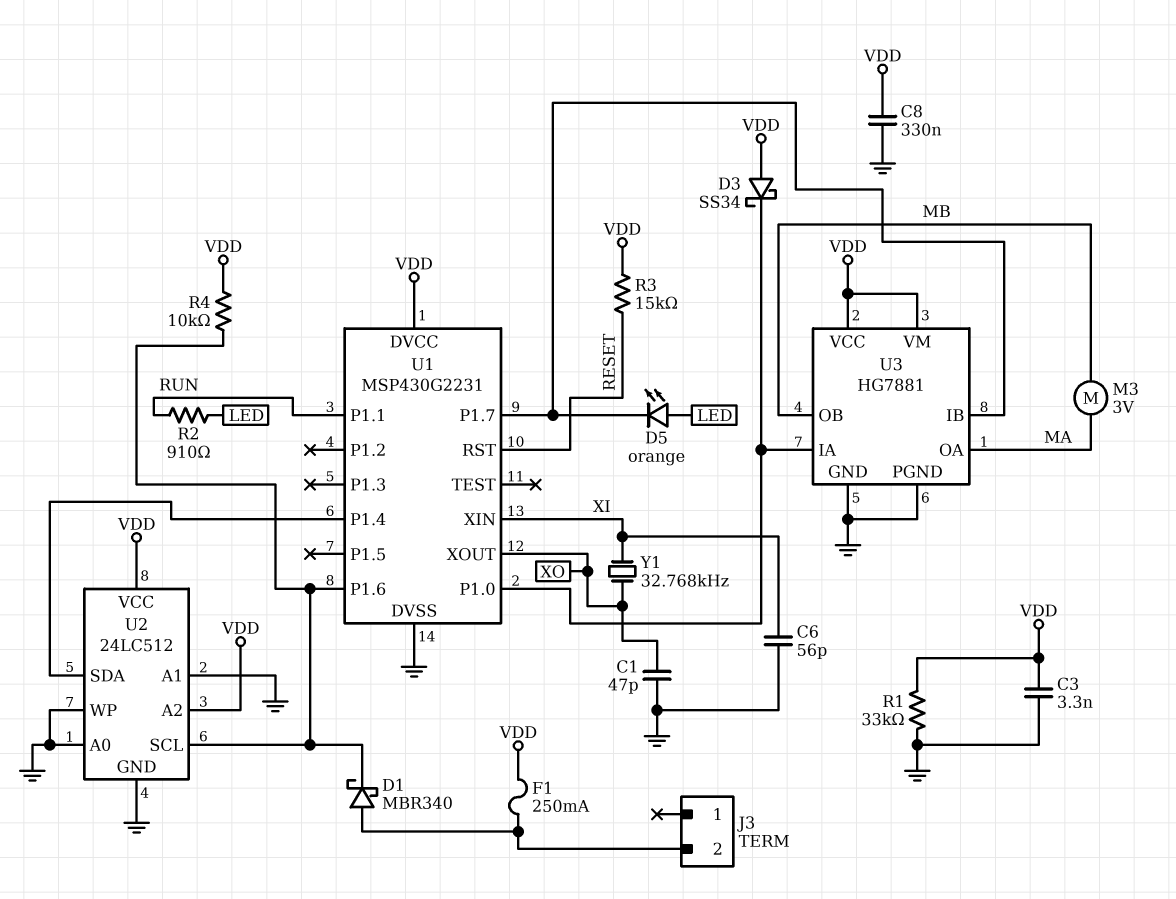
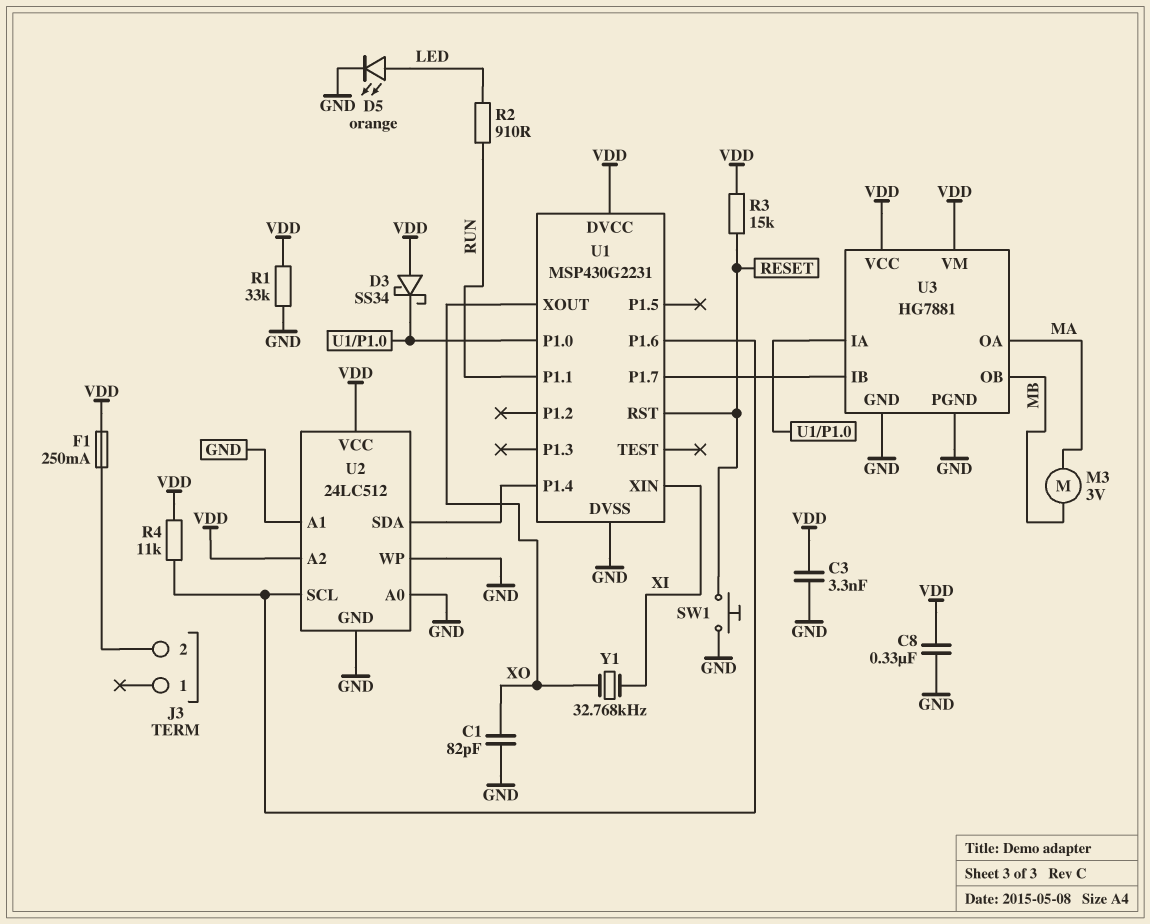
C1: 47pF (GND, XO) -> 82pF (GND, XO)
C6: 56pF (GND, XI) -> none
D1: schottky MBR340 (A J3/2, K U1/P1.6) -> none
D5: LED orange (A LED, K U1/P1.7) -> LED orange (A LED, K GND)
R4: 10k (U1/P1.6, VDD) -> 11k (U1/P1.6, VDD)
SW1: none -> button (GND, RESET)

